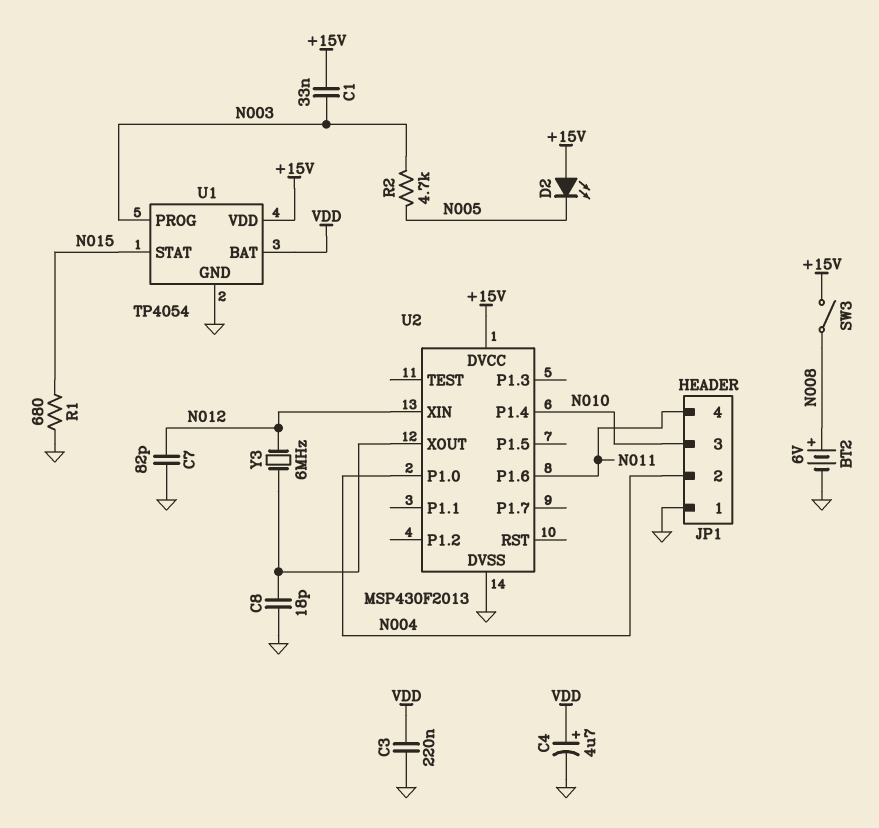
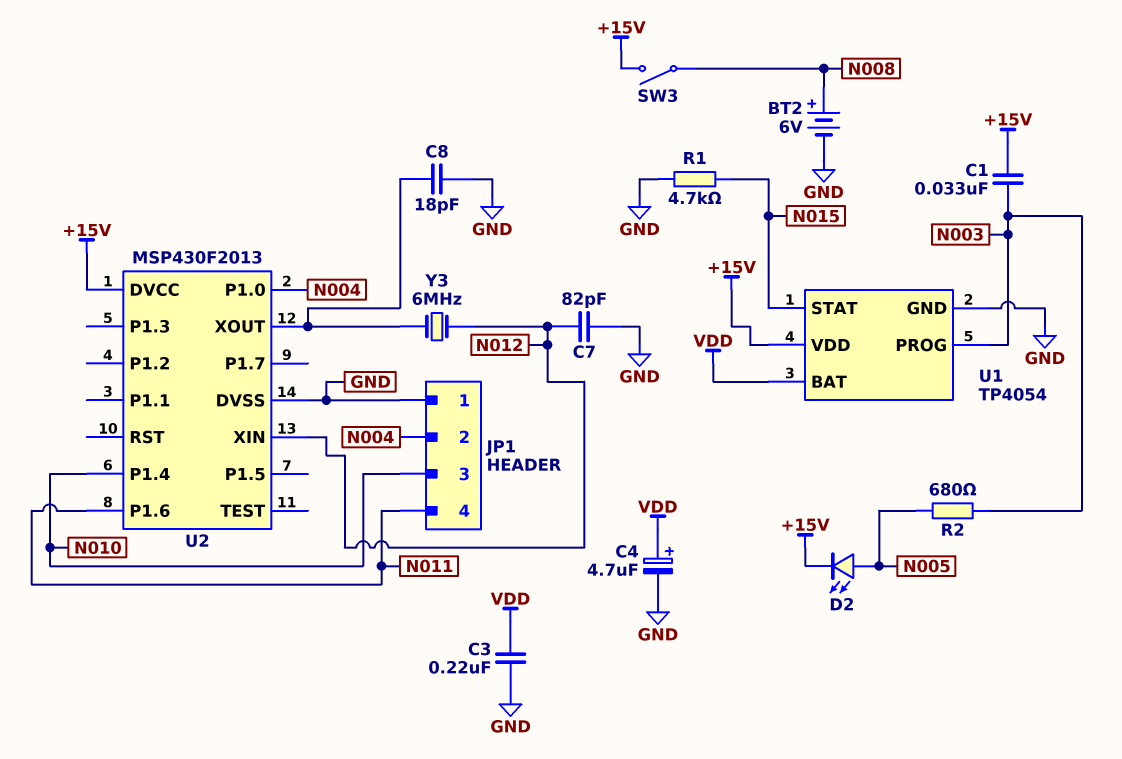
D2: LED (A +15V, K N005) -> LED (A N005, K +15V)
R1: 680 (GND, N015) -> 4.7k (GND, N015)
R2: 4.7k (N003, N005) -> 680 (N003, N005)

